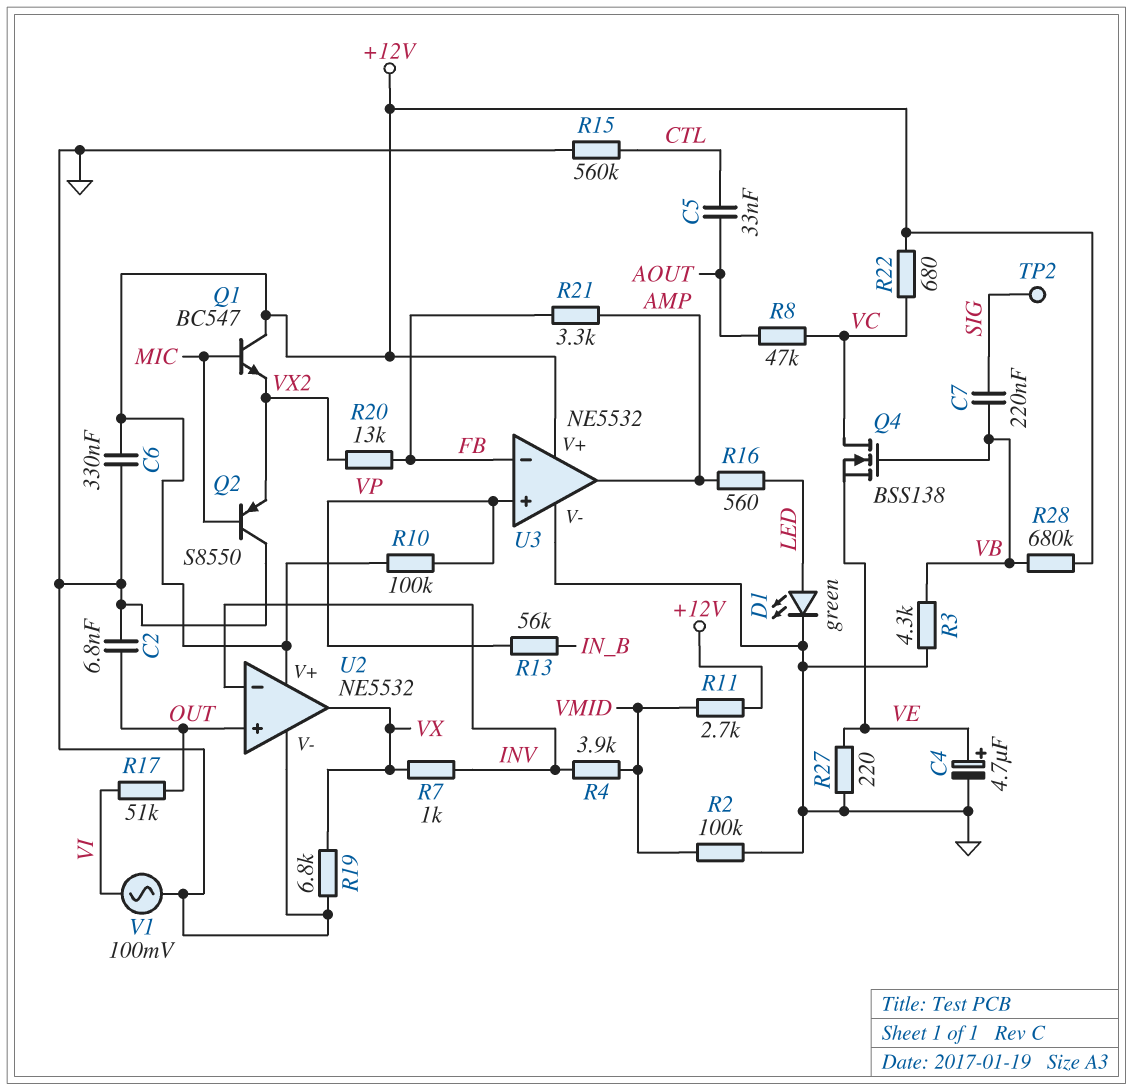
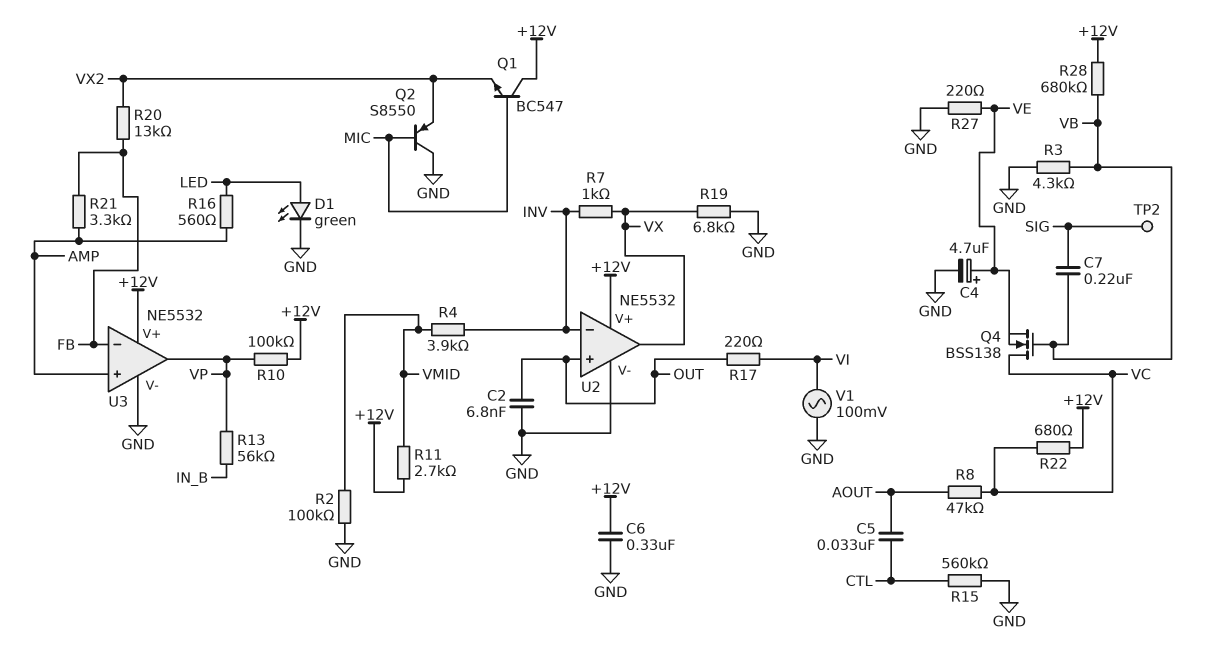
R17: 51k (OUT, VI) -> 220 (OUT, VI)
U3 pin in+: VP -> AMP
U3 pin out: AMP -> VP

